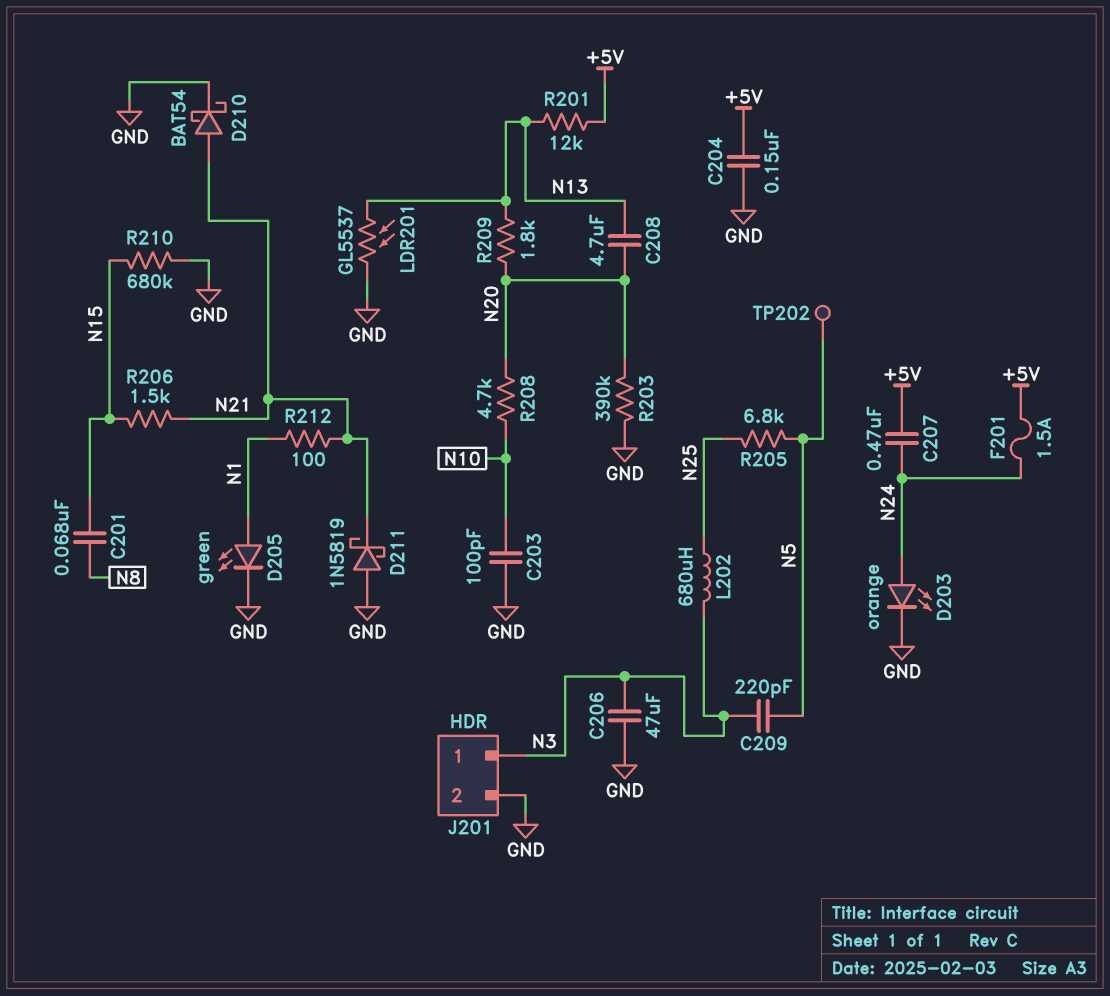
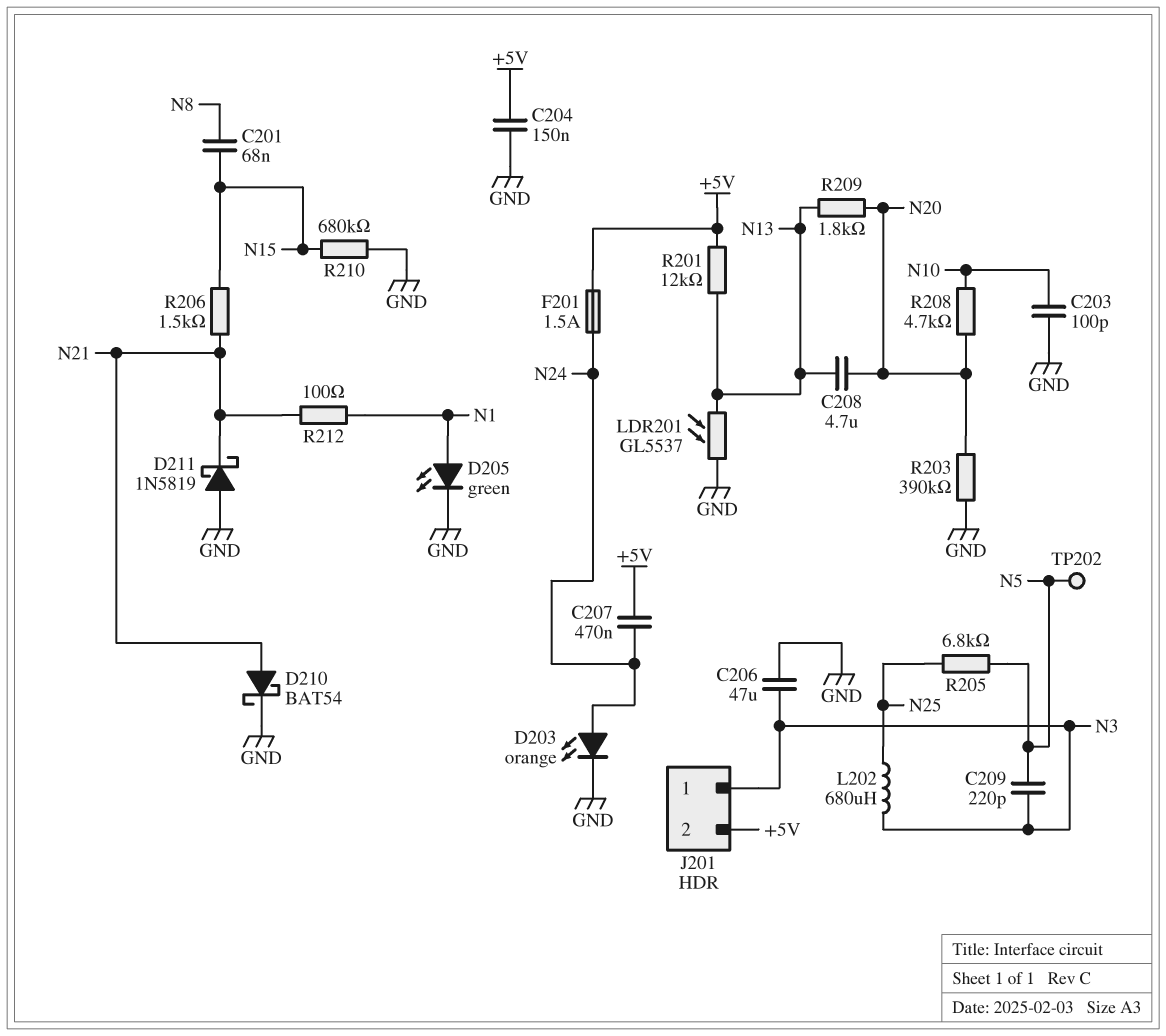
J201 pin 2: GND -> +5V

